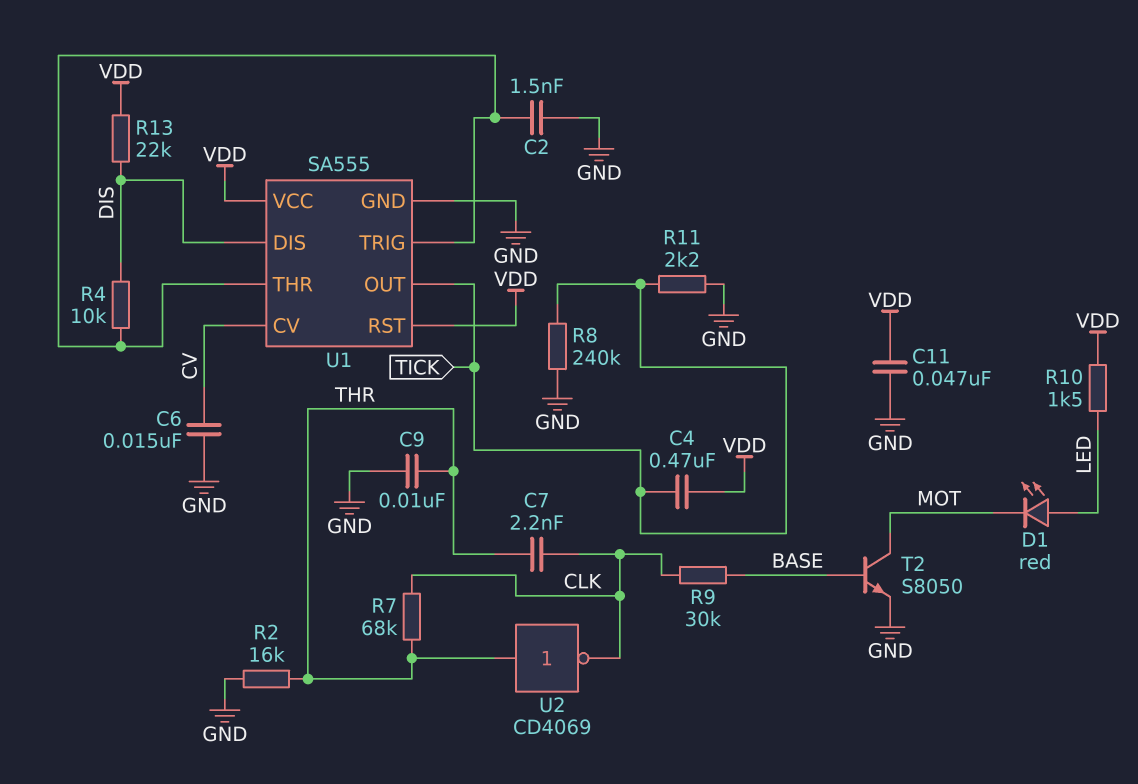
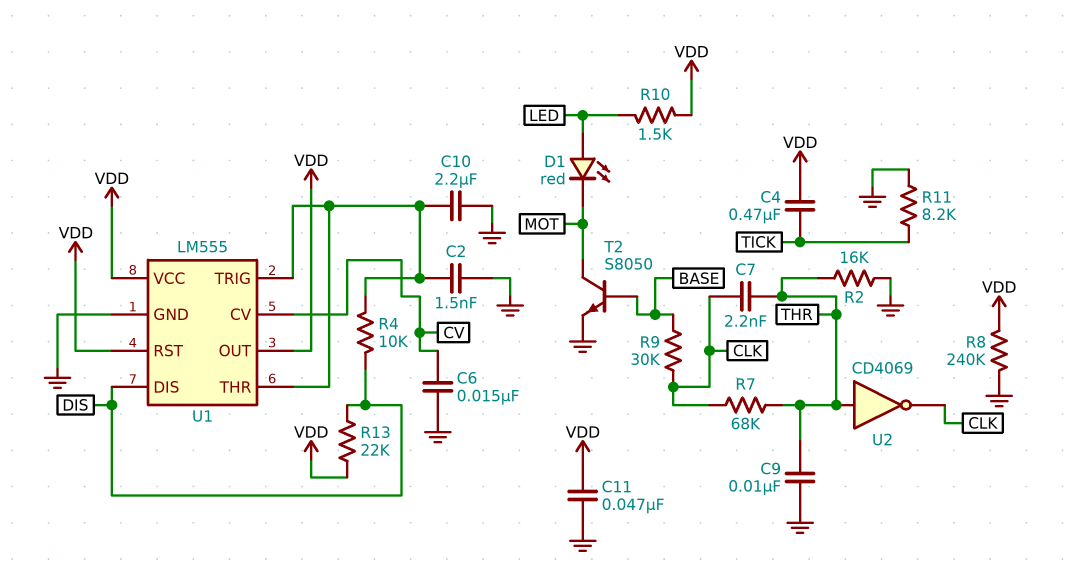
C10: none -> 2.2uF (GND, U1/THR)
R8: 240k (GND, TICK) -> 240k (GND, VDD)
R11: 2.2k (GND, TICK) -> 8.2k (GND, TICK)
U1: SA555 -> LM555
U1 pin OUT: TICK -> VDD

